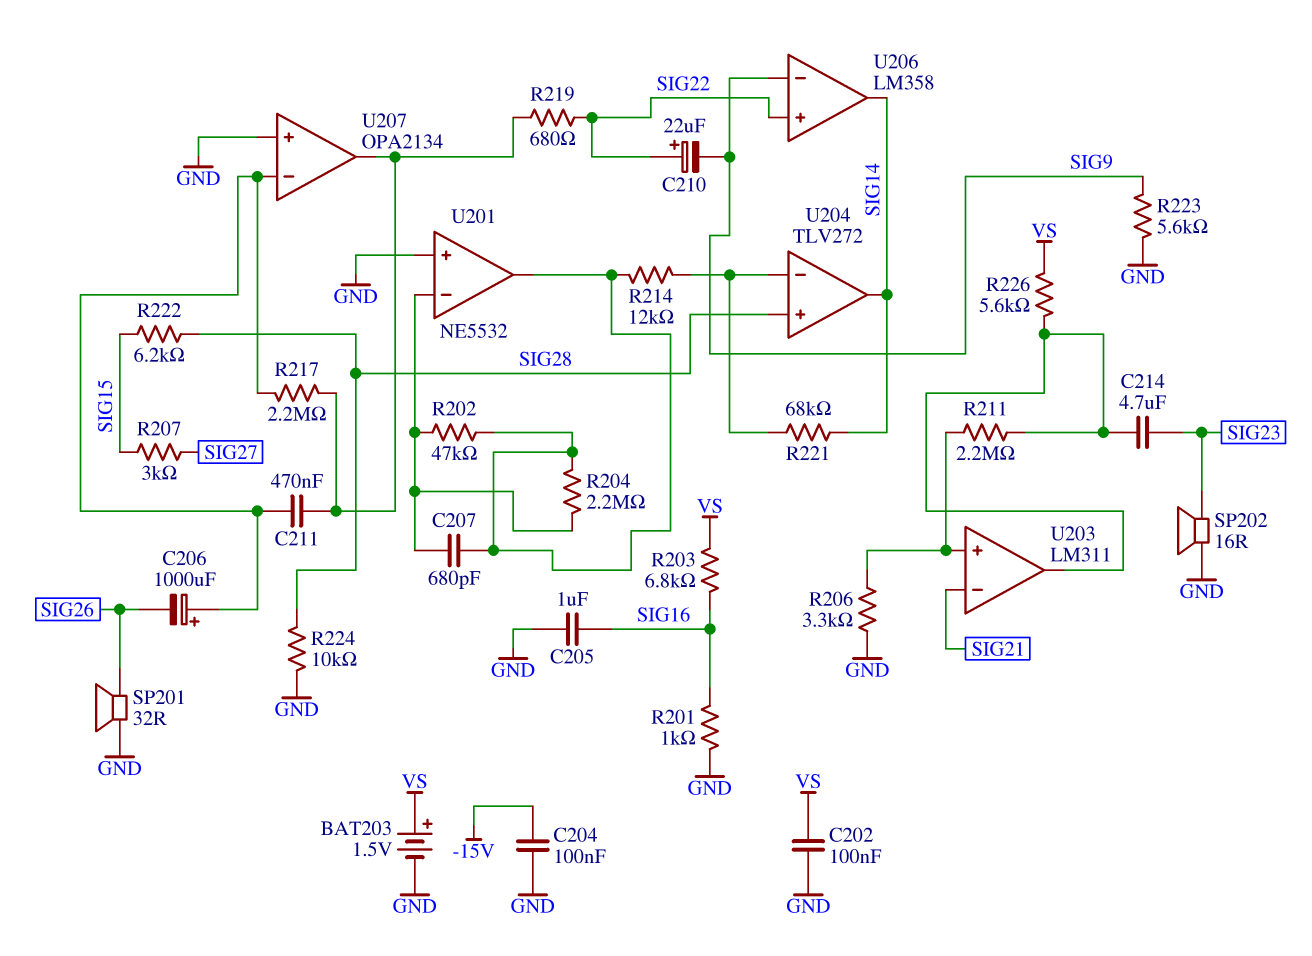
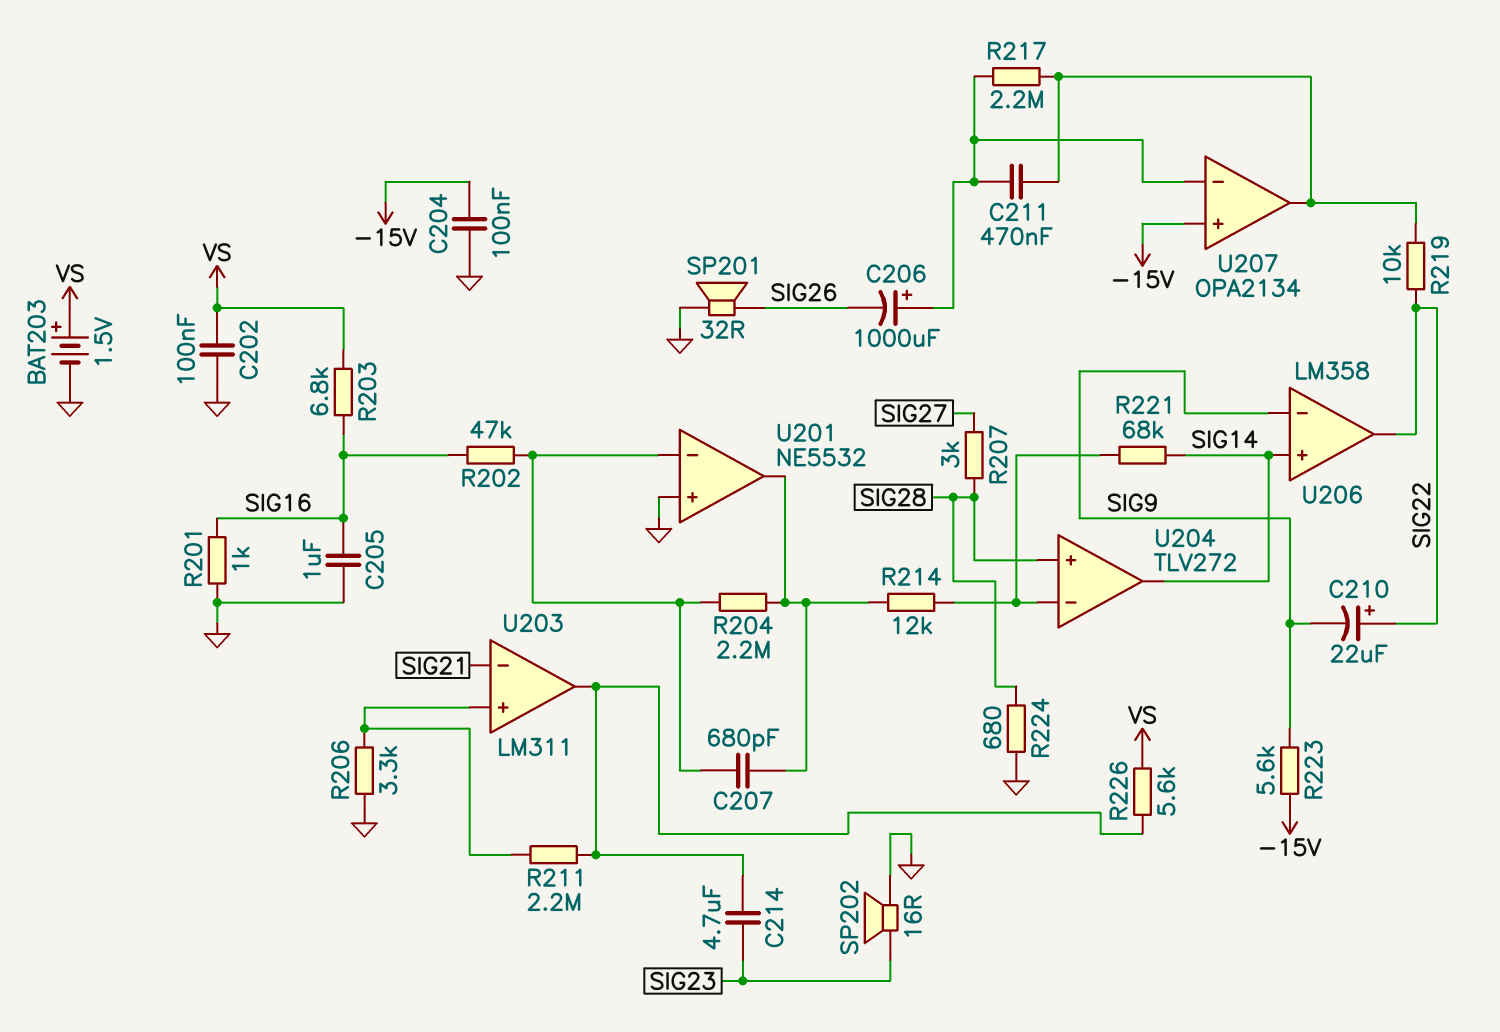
R202: 47k (U201/in-, U201/out) -> 47k (SIG16, U201/in-)
R207: 3k (SIG15, SIG27) -> 3k (SIG27, SIG28)
R219: 680 (SIG22, U207/out) -> 10k (SIG22, U207/out)
R222: 6.2k (SIG15, SIG28) -> none
R223: 5.6k (GND, SIG9) -> 5.6k (-15V, SIG9)
R224: 10k (GND, SIG28) -> 680 (GND, SIG28)
U206 pin in+: SIG22 -> SIG14
U206 pin out: SIG14 -> SIG22
U207 pin in+: GND -> -15V

